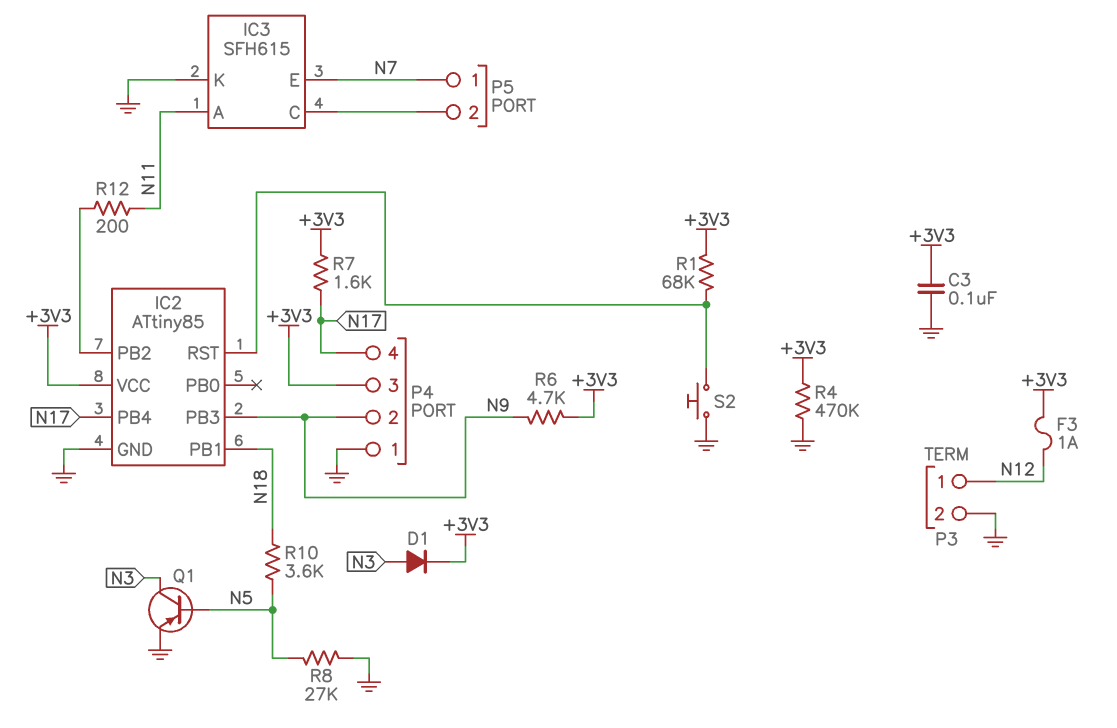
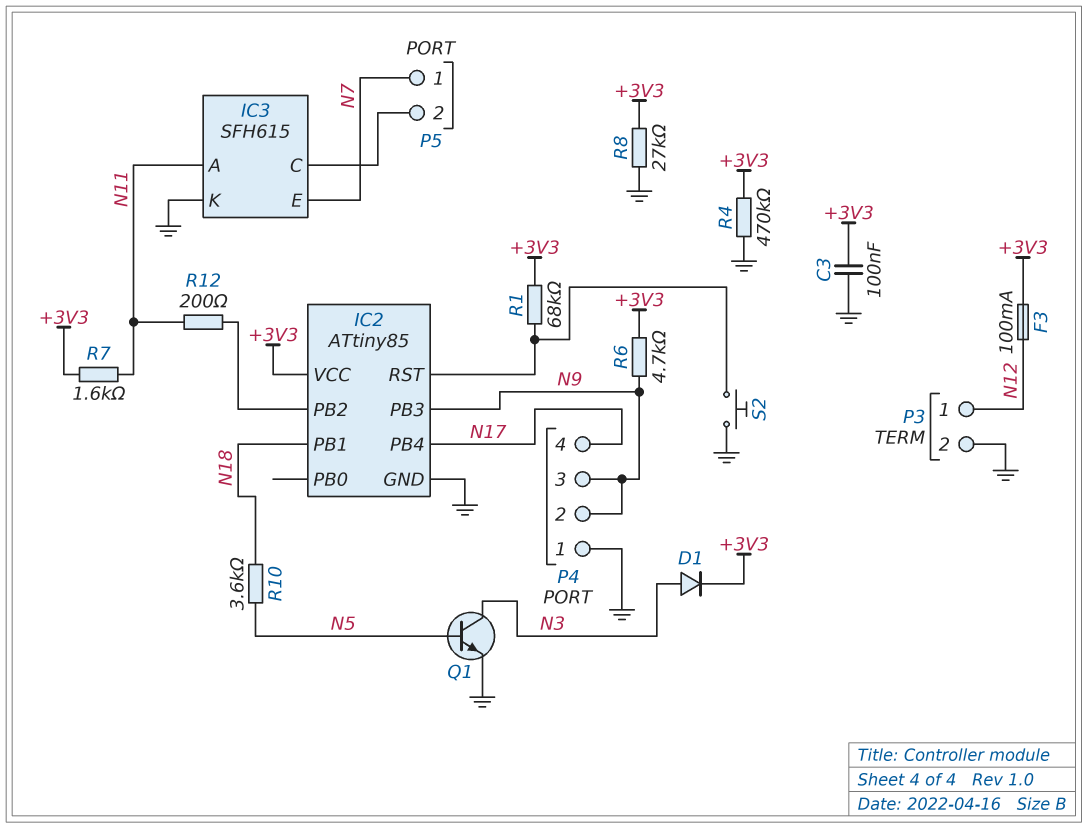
F3: 1A (+3V3, N12) -> 100mA (+3V3, N12)
P4 pin 3: +3V3 -> N9
Q1: PNP (B N5, C N3, E GND) -> NPN (B N5, C N3, E GND)
R7: 1.6k (+3V3, N17) -> 1.6k (+3V3, N11)
R8: 27k (GND, N5) -> 27k (+3V3, GND)

